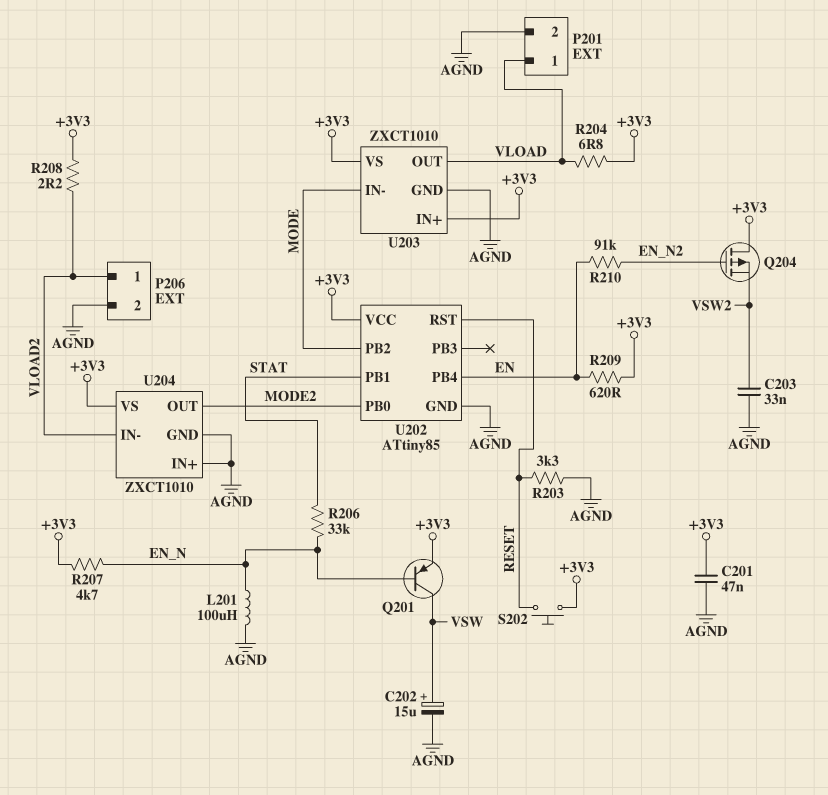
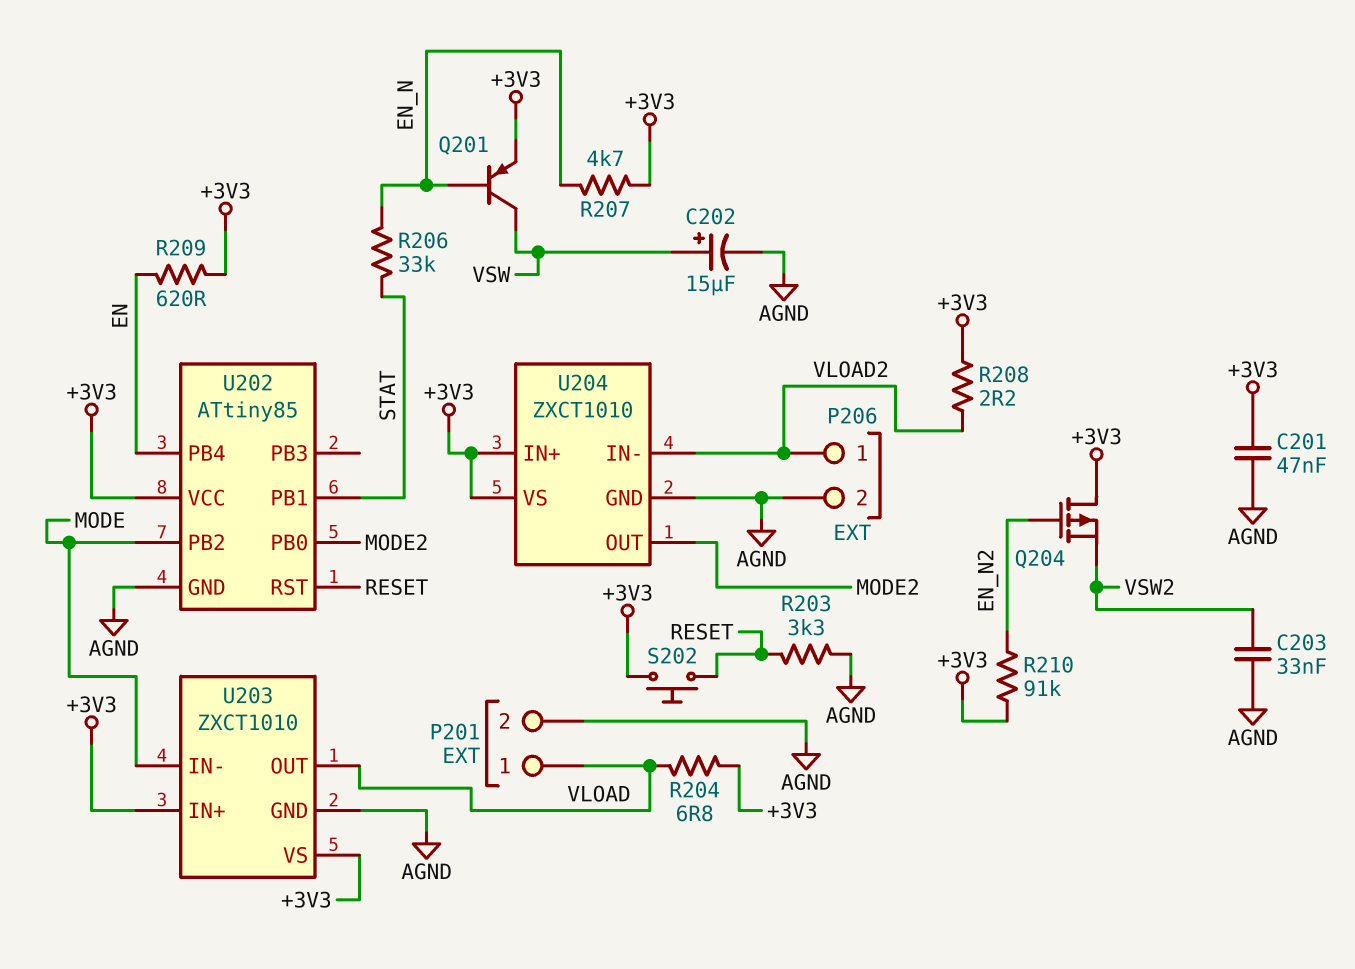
L201: 100uH (AGND, EN_N) -> none
R210: 91k (EN, EN_N2) -> 91k (+3V3, EN_N2)
U204 pin IN+: AGND -> +3V3

